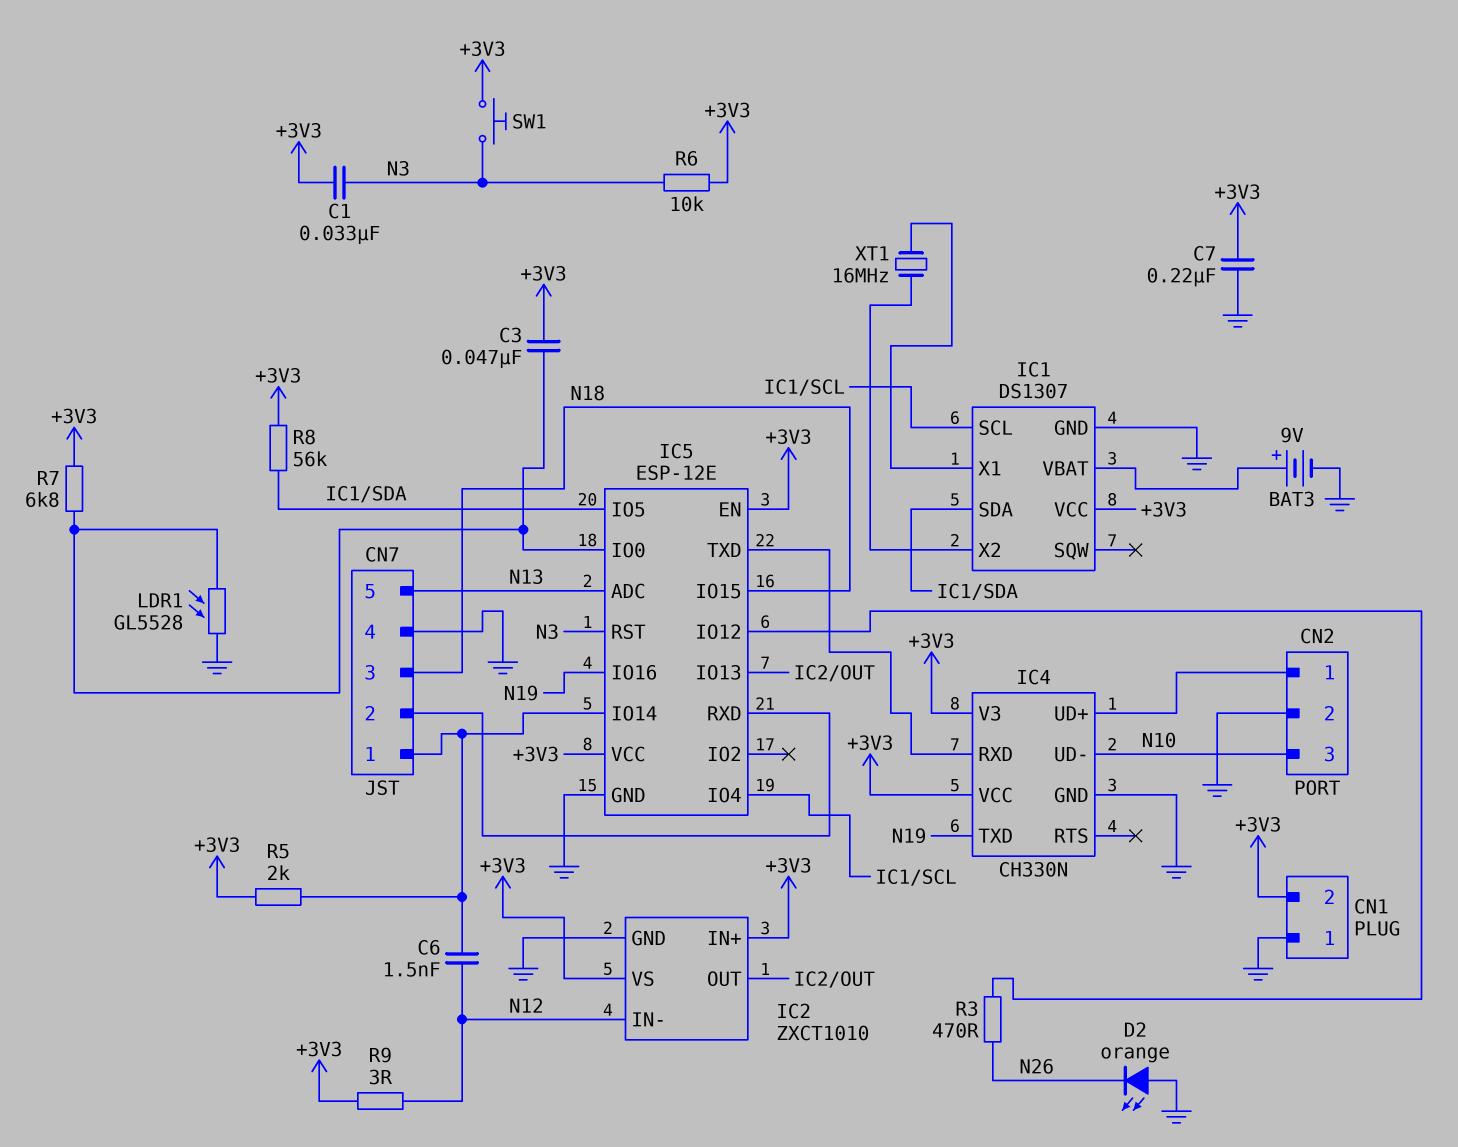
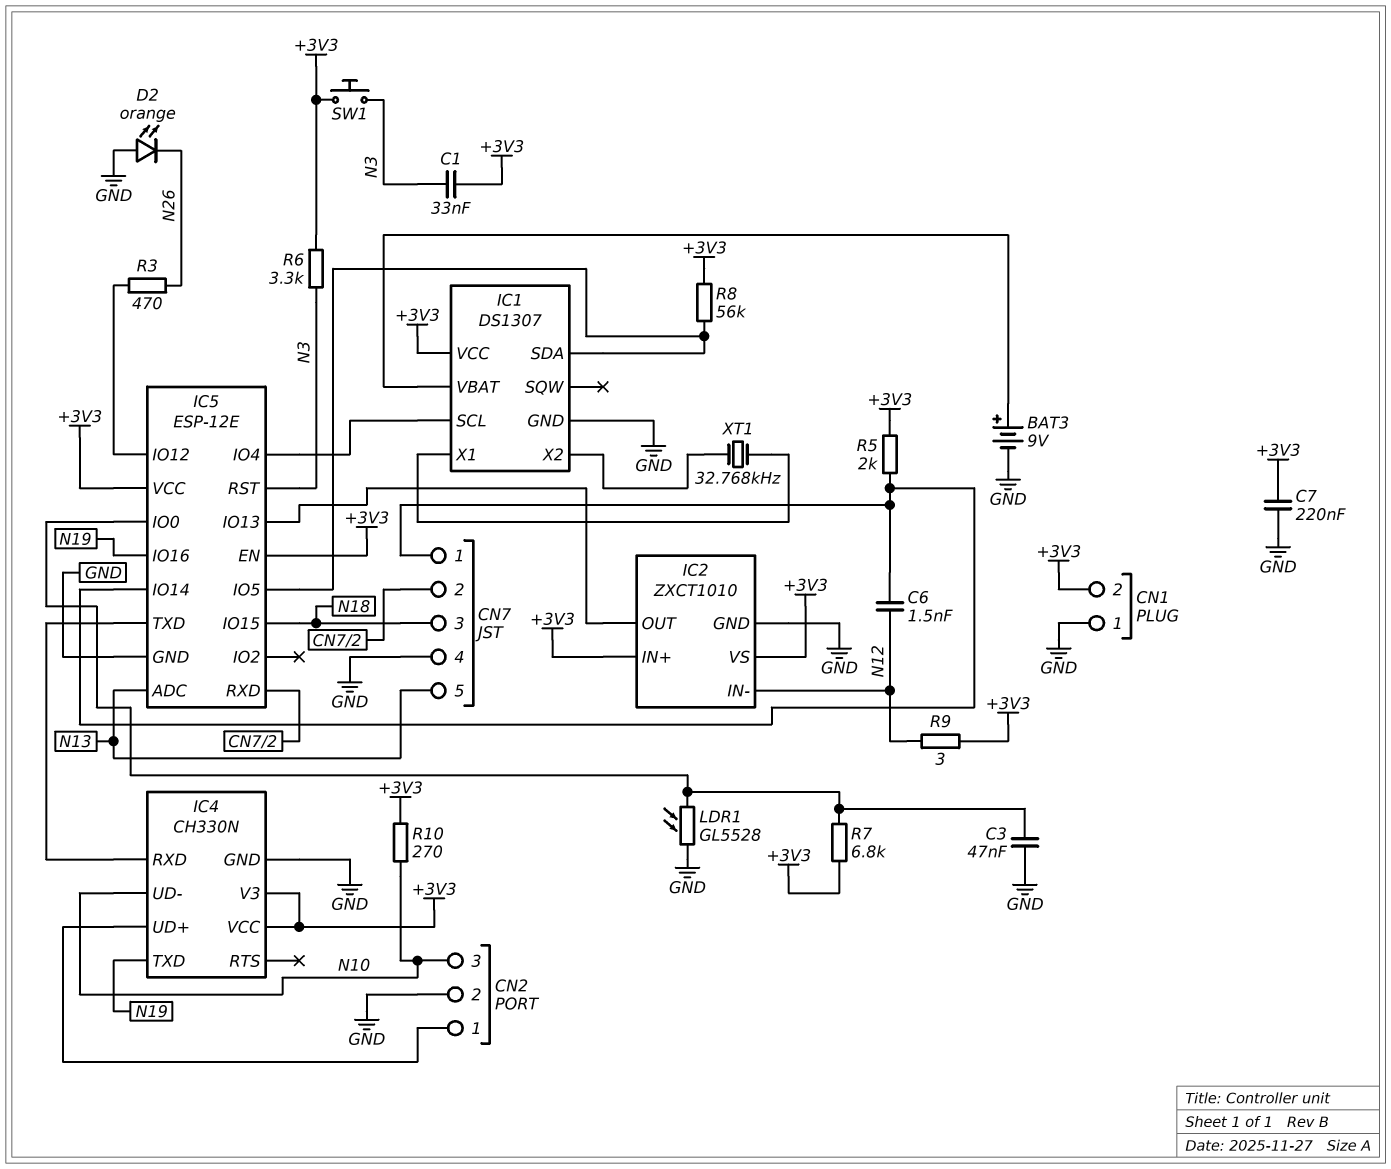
C3: 47nF (+3V3, IC5/IO0) -> 47nF (GND, IC5/IO0)
R6: 10k (+3V3, N3) -> 3.3k (+3V3, N3)
R10: none -> 270 (+3V3, N10)
XT1: 16MHz (IC1/X1, IC1/X2) -> 32.768kHz (IC1/X1, IC1/X2)

